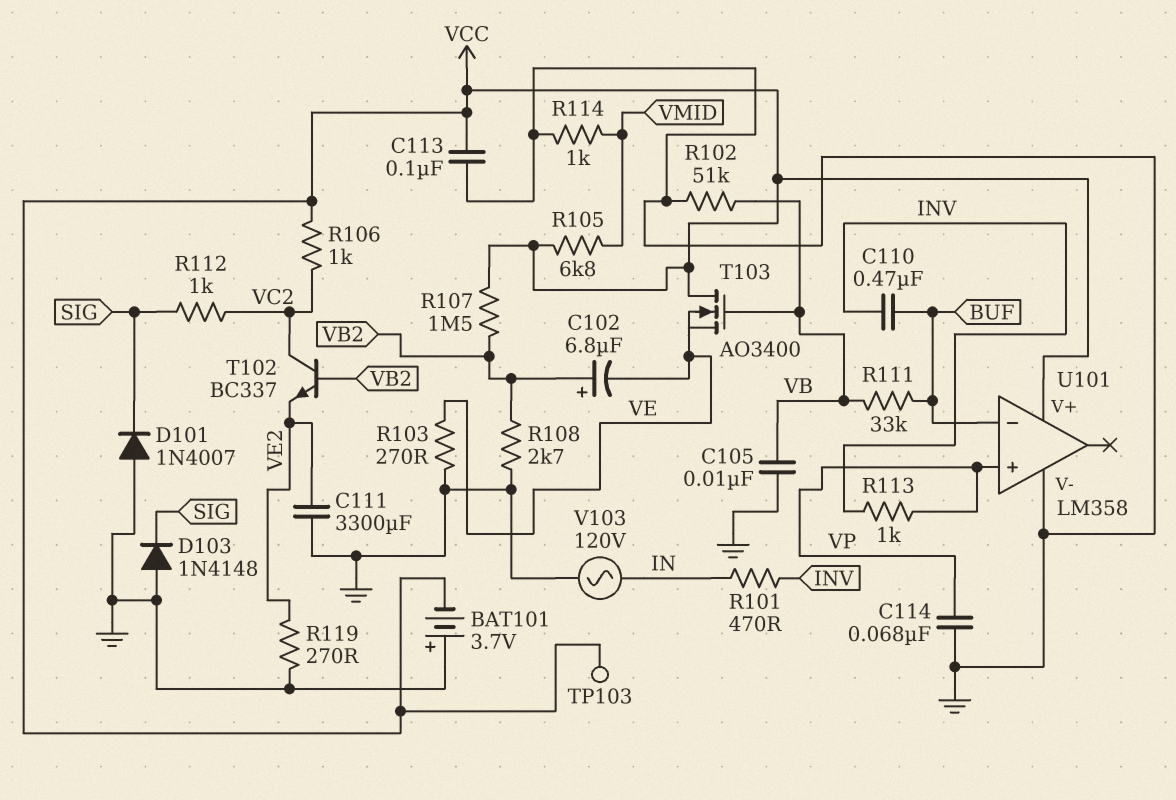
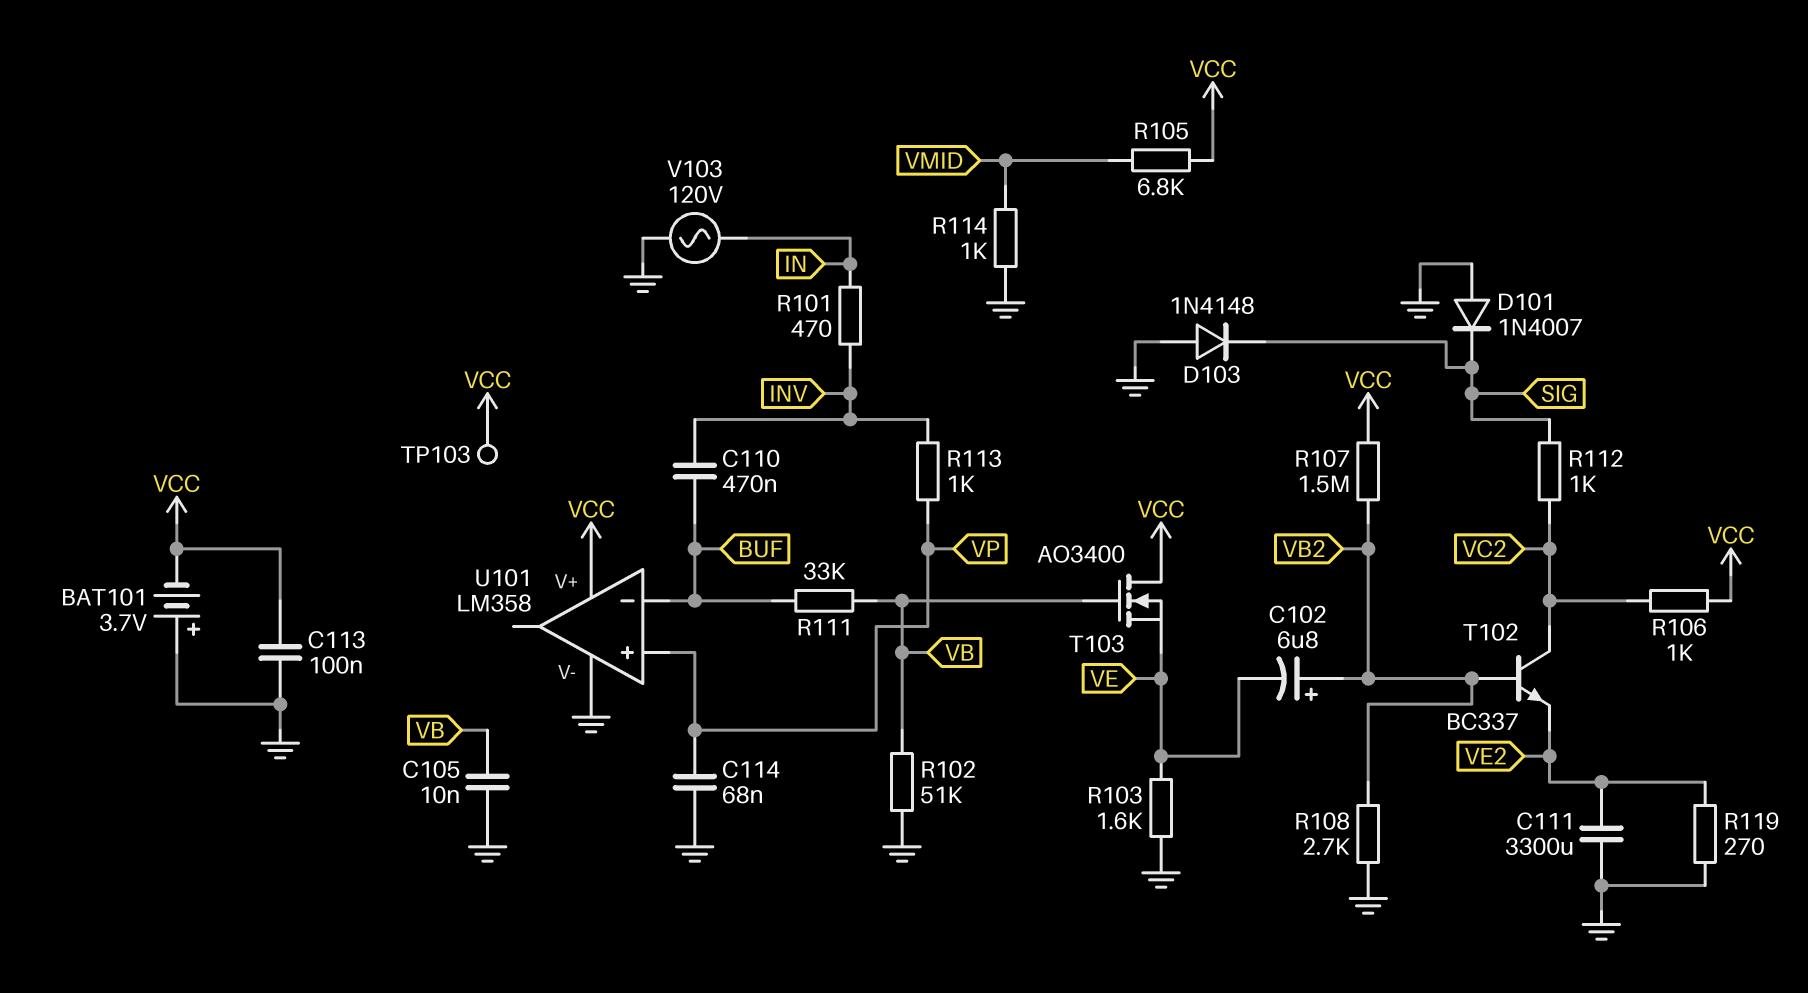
R103: 270 (GND, VE) -> 1.6k (GND, VE)

